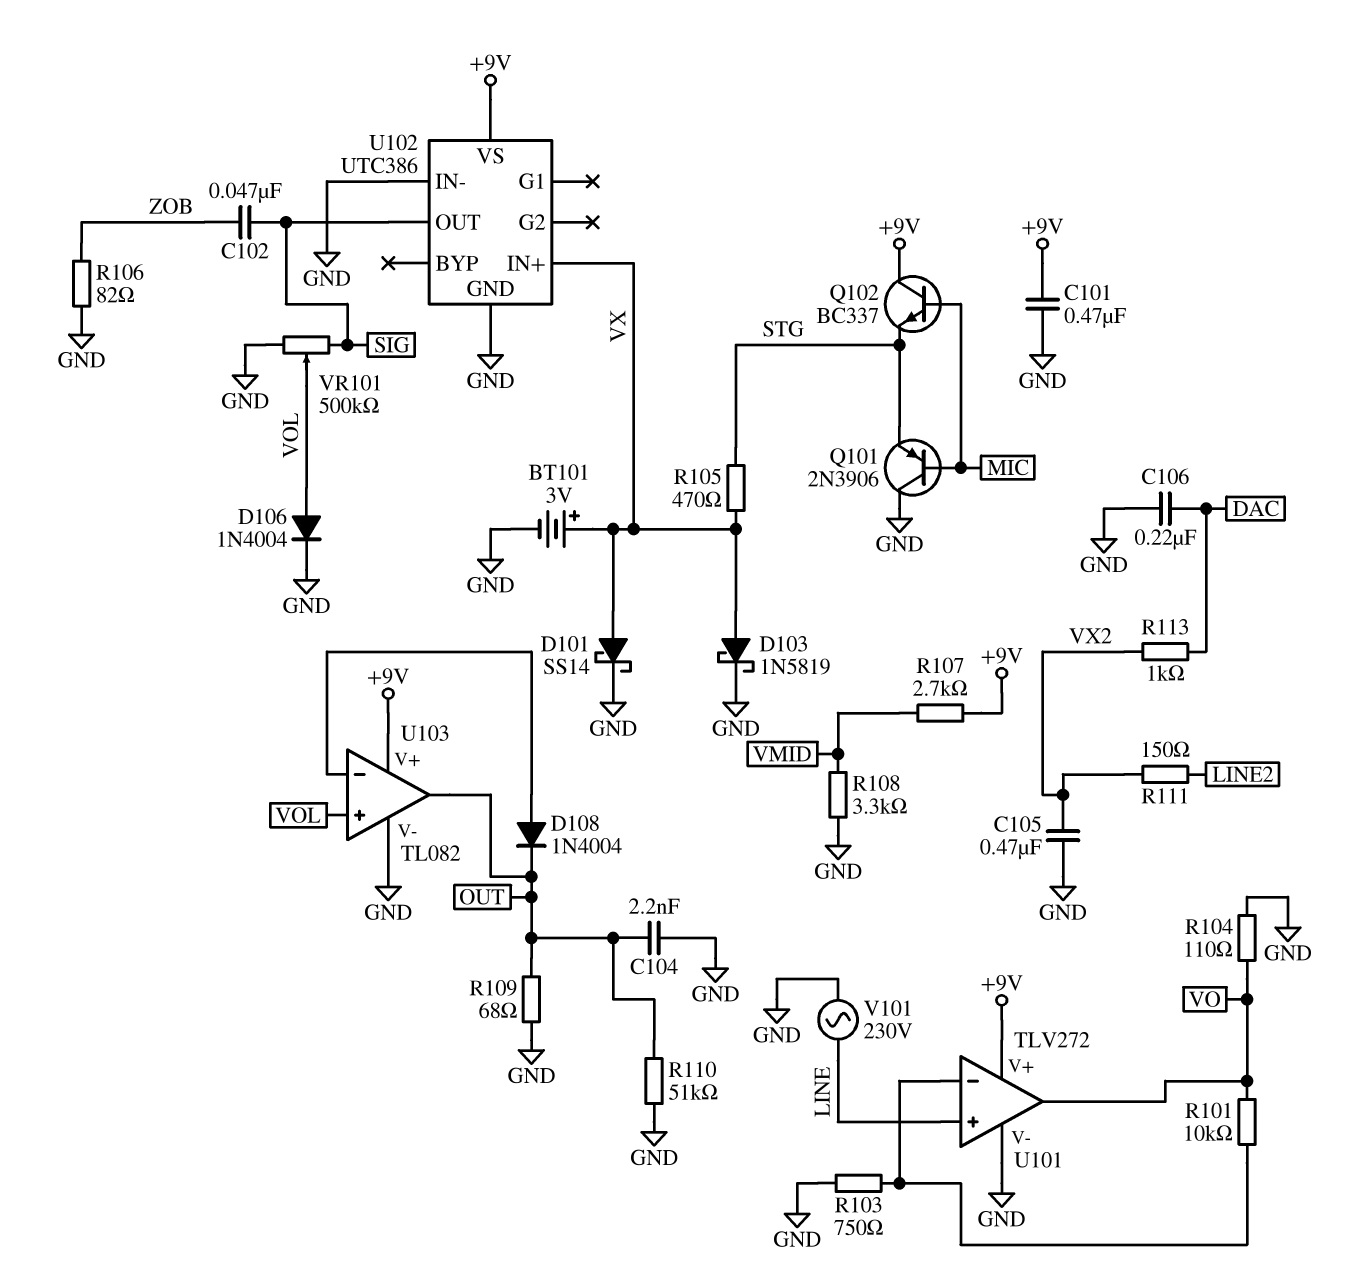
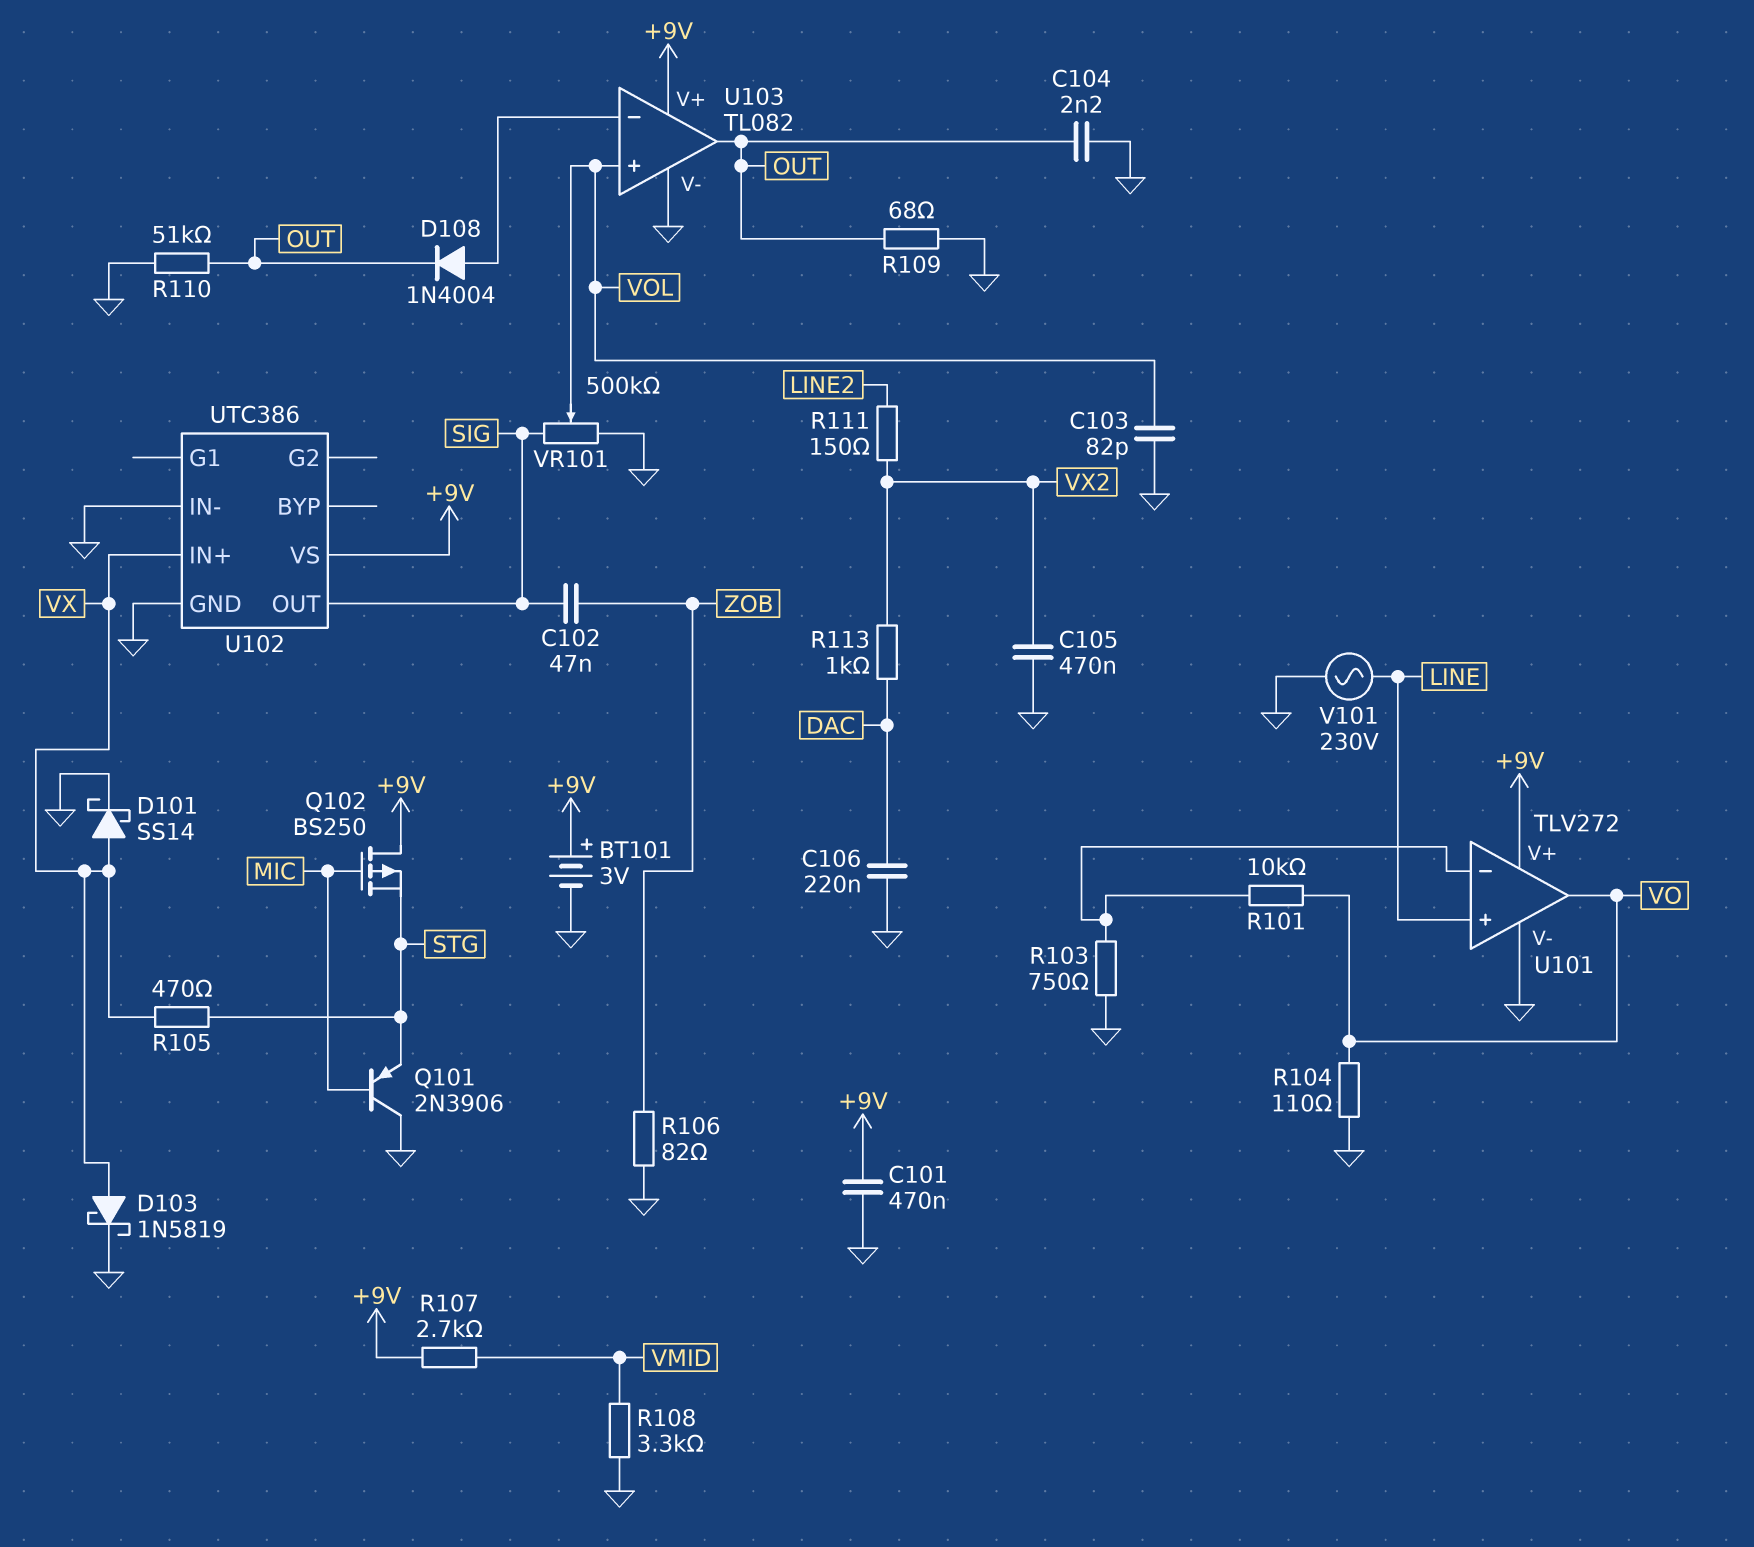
BT101: 3V (plus VX, minus GND) -> 3V (plus +9V, minus GND)
C103: none -> 82pF (GND, VOL)
D106: diode 1N4004 (A VOL, K GND) -> none
Q102: NPN BC337 (B MIC, C +9V, E STG) -> PMOS BS250 (G MIC, D +9V, S STG)

